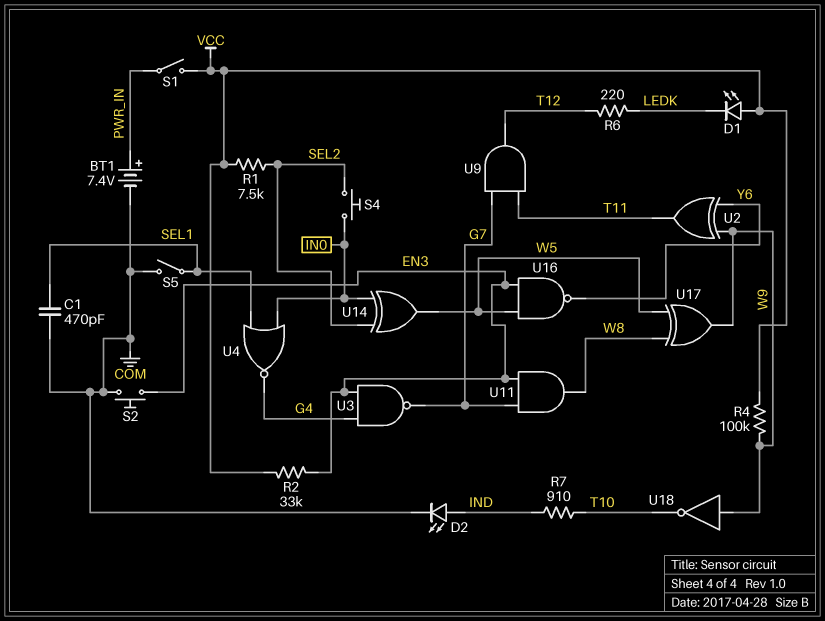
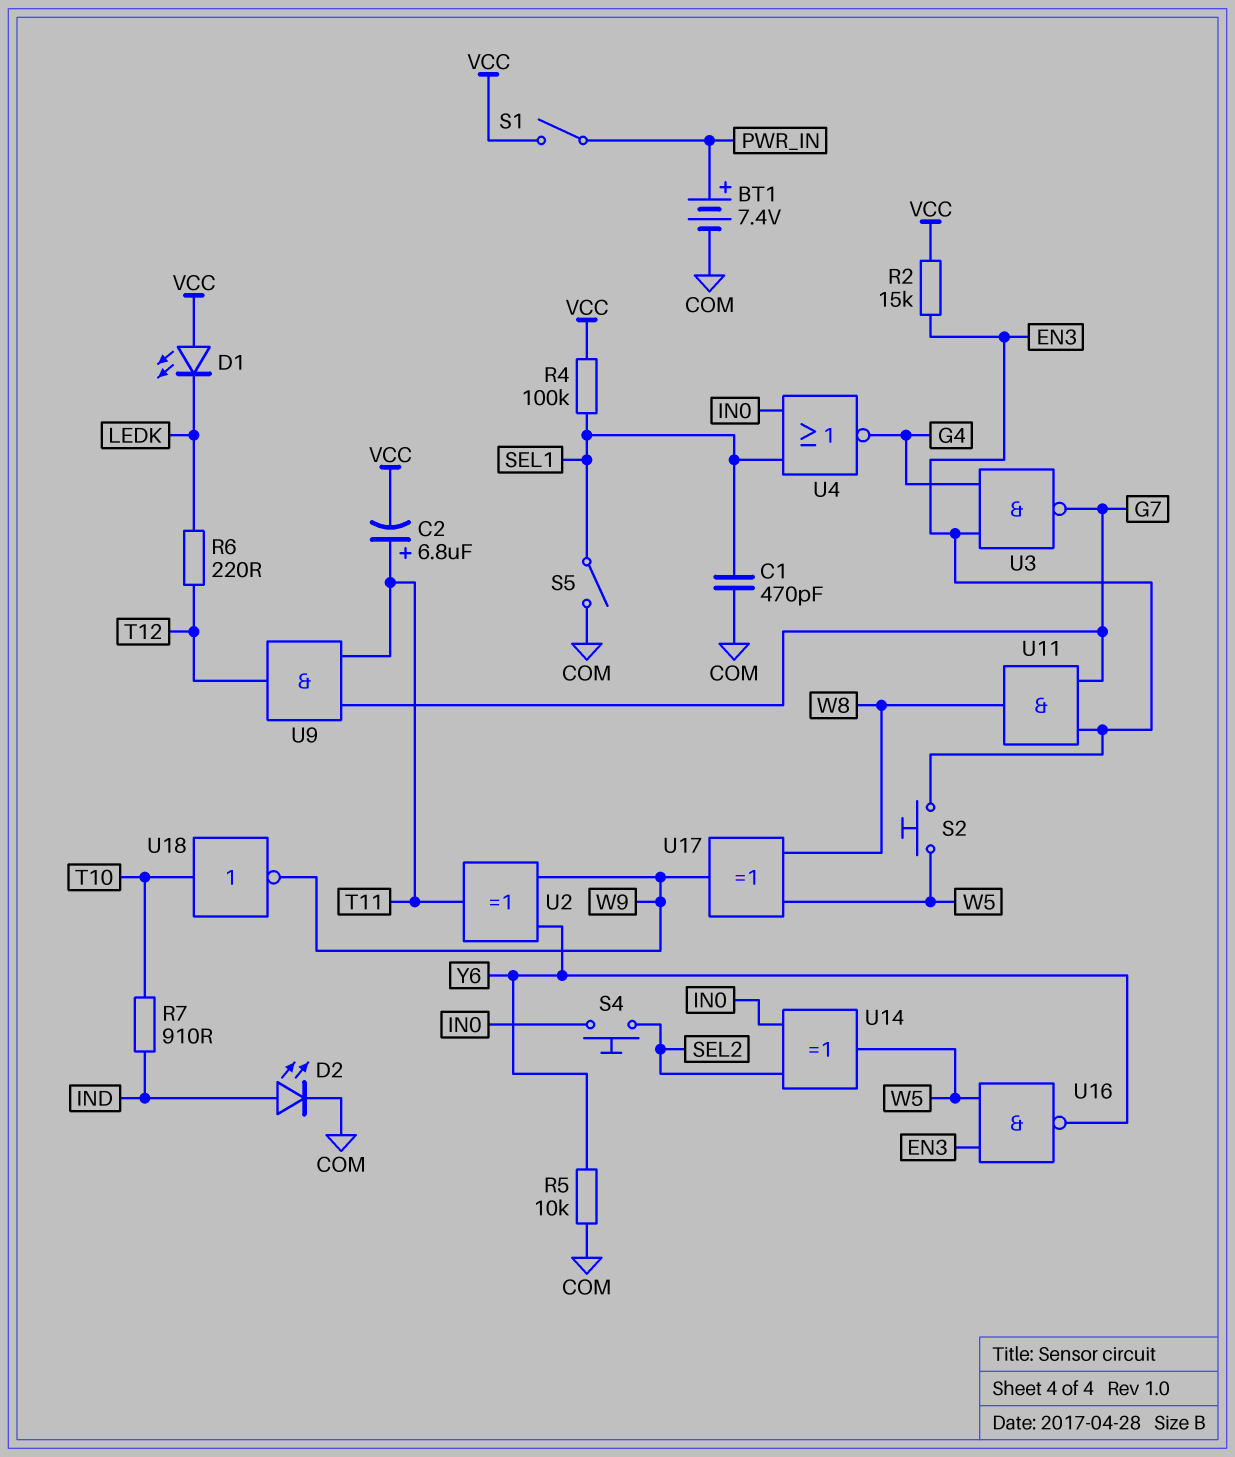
C2: none -> 6.8uF (plus T11, minus VCC)
R1: 7.5k (SEL2, VCC) -> none
R2: 33k (EN3, VCC) -> 15k (EN3, VCC)
R4: 100k (VCC, W9) -> 100k (SEL1, VCC)
R5: none -> 10k (COM, Y6)
S2: button (COM, EN3) -> button (EN3, W5)
U18: NOT (in W9, out T10) -> NOT (in T10, out W9)

